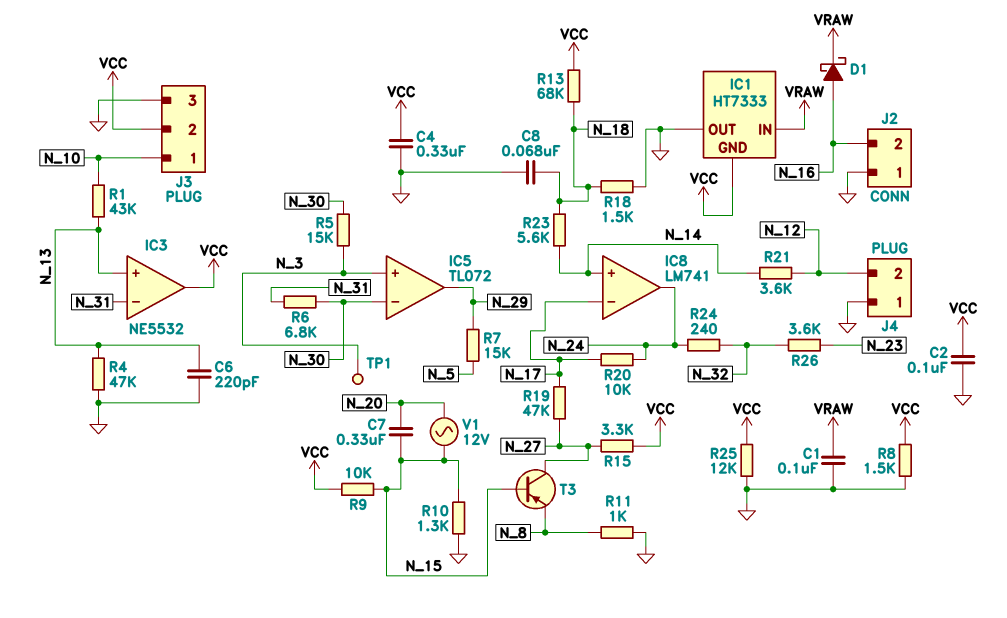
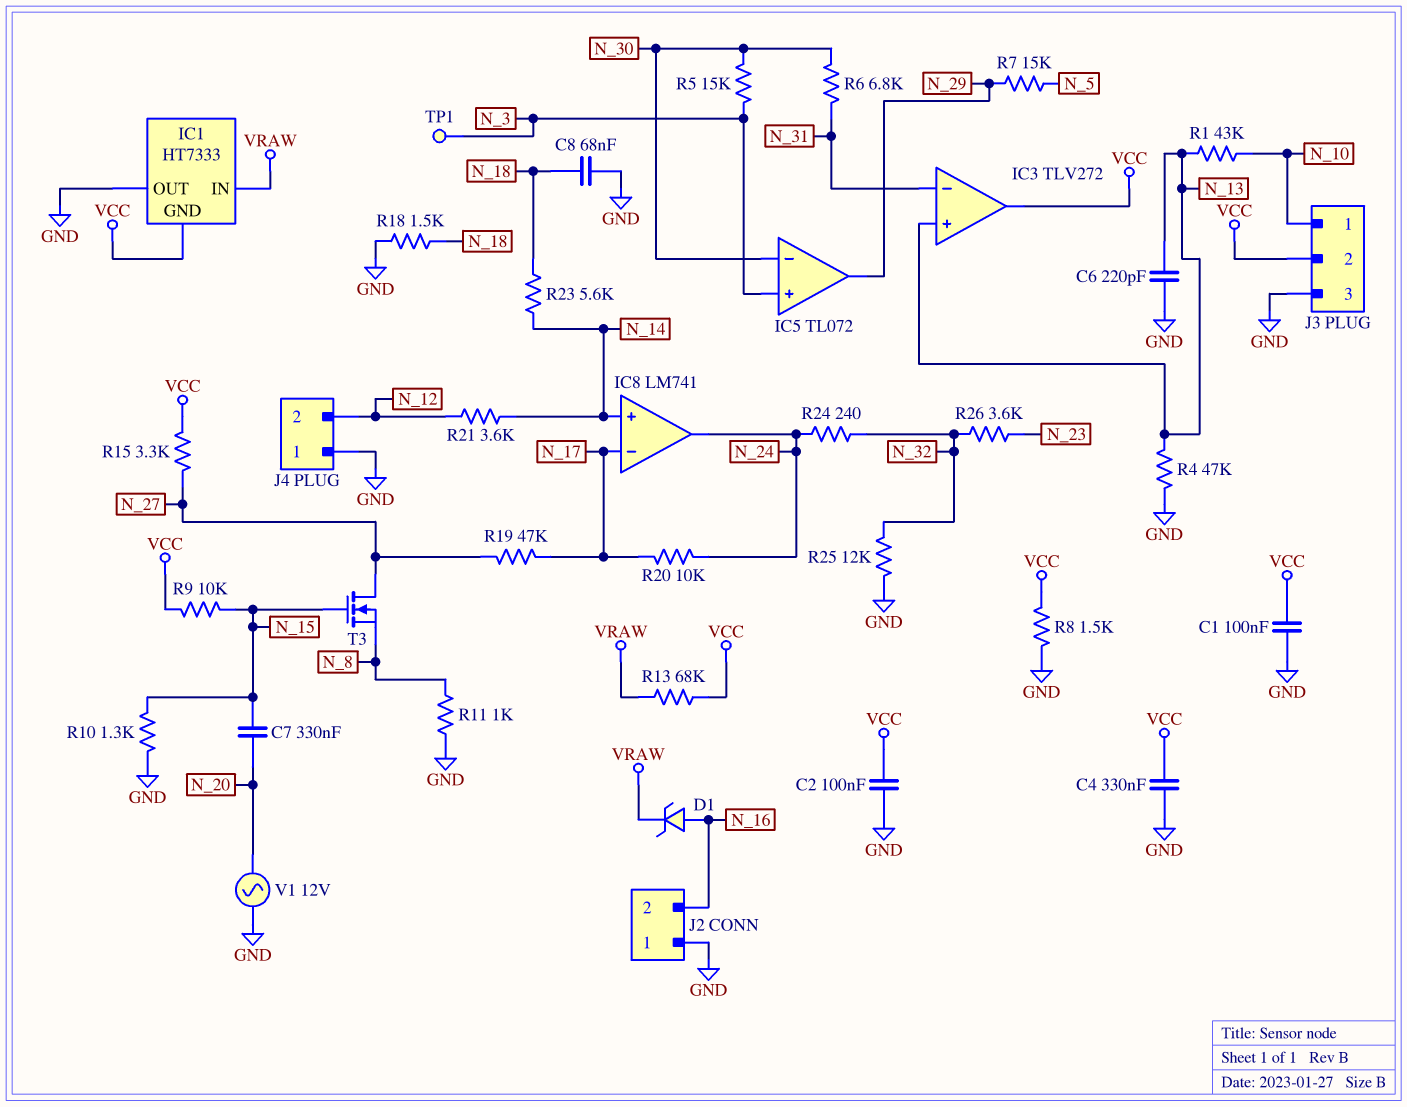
C1: 100nF (GND, VRAW) -> 100nF (GND, VCC)
D1: schottky (A N_16, K VRAW) -> zener (A N_16, K VRAW)
IC3: NE5532 -> TLV272
R13: 68k (N_18, VCC) -> 68k (VCC, VRAW)
R25: 12k (GND, VCC) -> 12k (GND, N_32)
T3: PNP (B N_15, C N_27, E N_8) -> NMOS (G N_15, D N_27, S N_8)
V1: AC 12V (N_15, N_20) -> AC 12V (GND, N_20)

